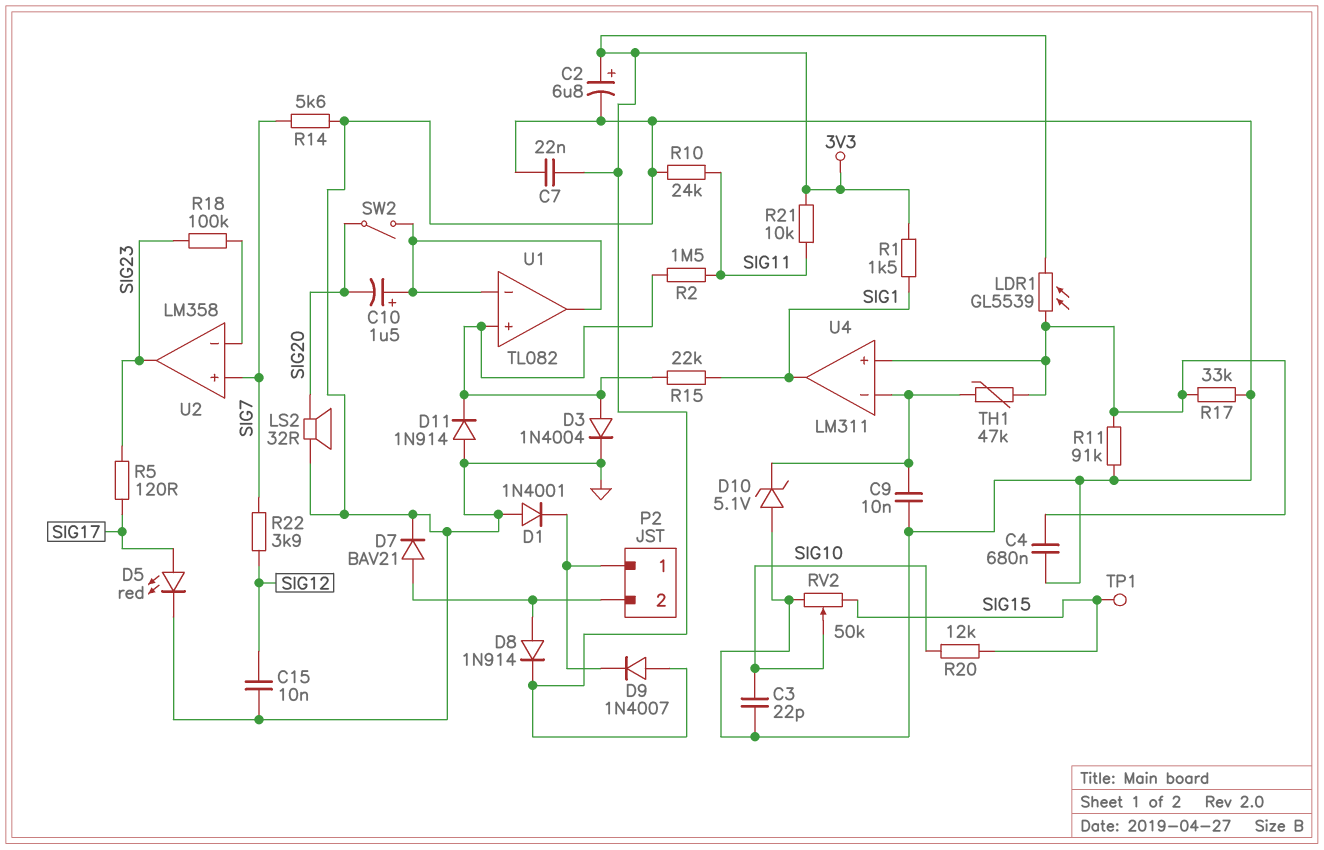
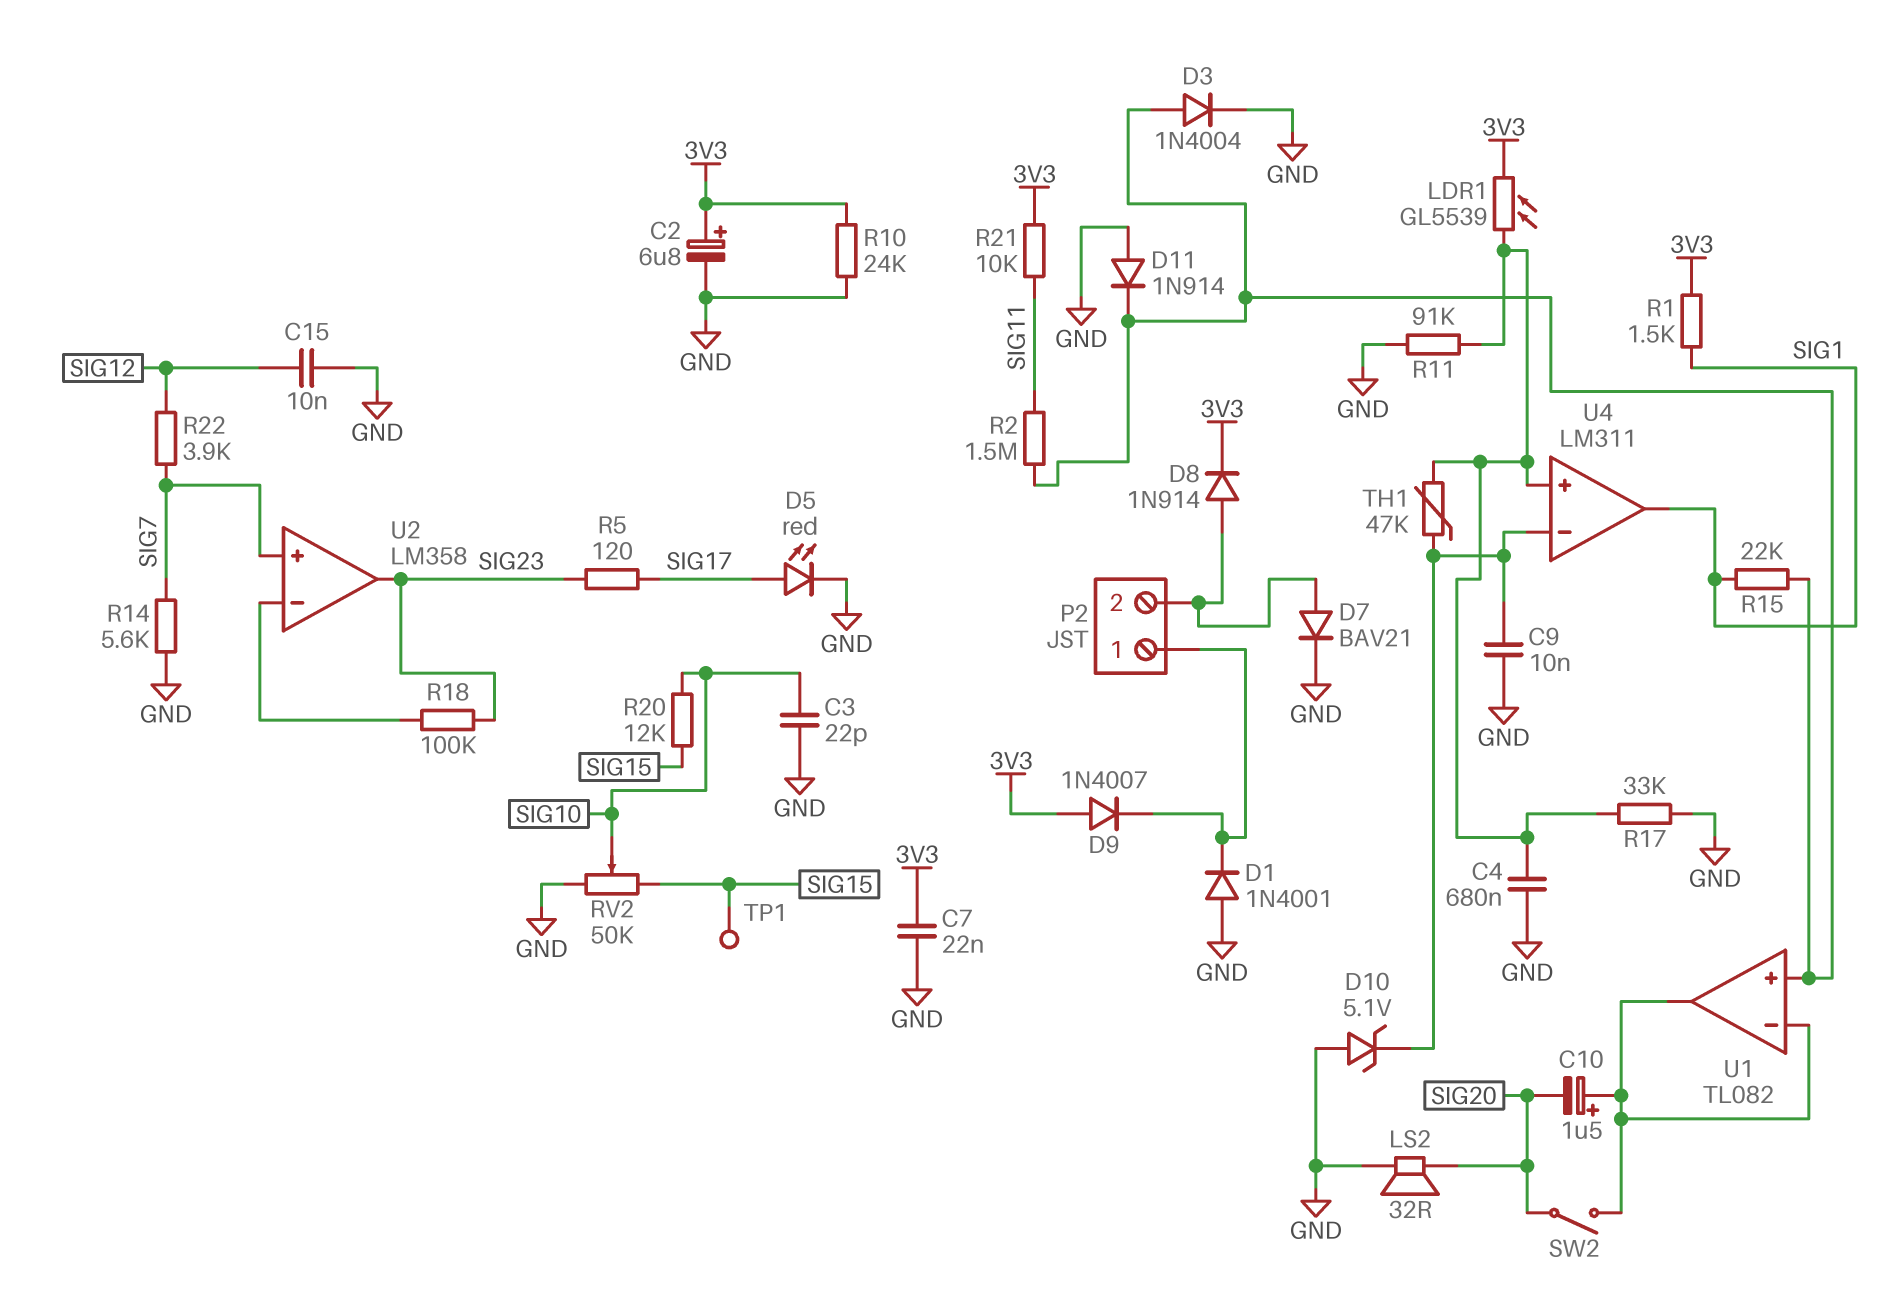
R10: 24k (GND, SIG11) -> 24k (3V3, GND)

